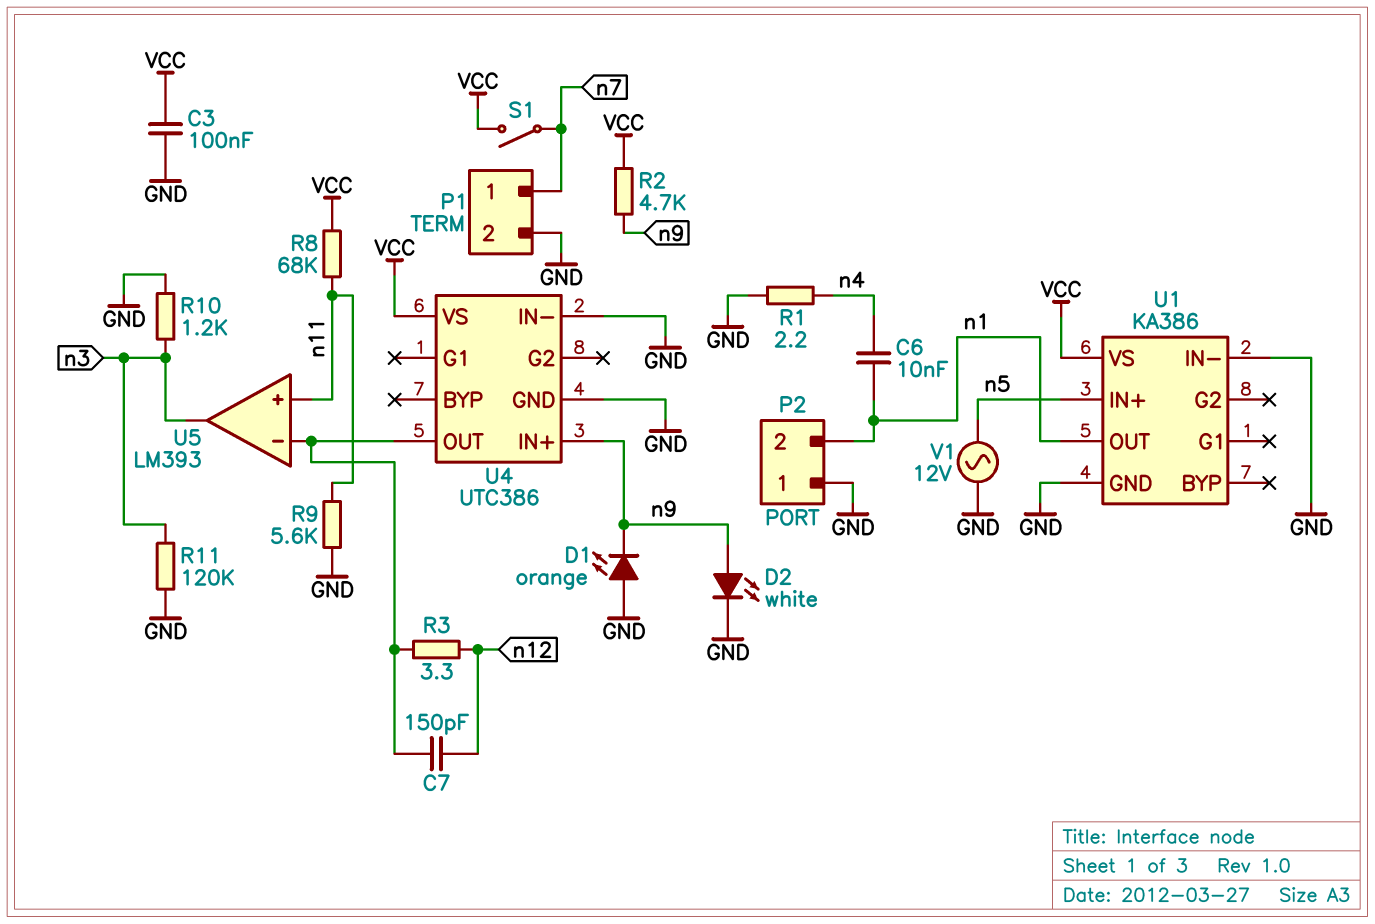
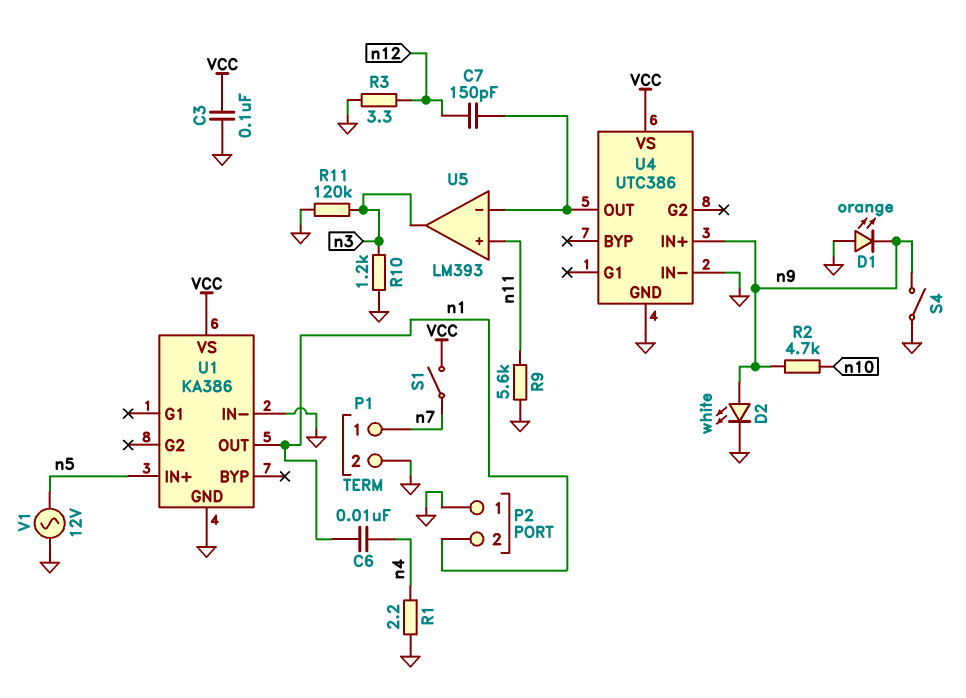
R2: 4.7k (VCC, n9) -> 4.7k (n9, n10)
R3: 3.3 (U4/OUT, n12) -> 3.3 (GND, n12)
R8: 68k (VCC, n11) -> none
S4: none -> switch (GND, n9)

